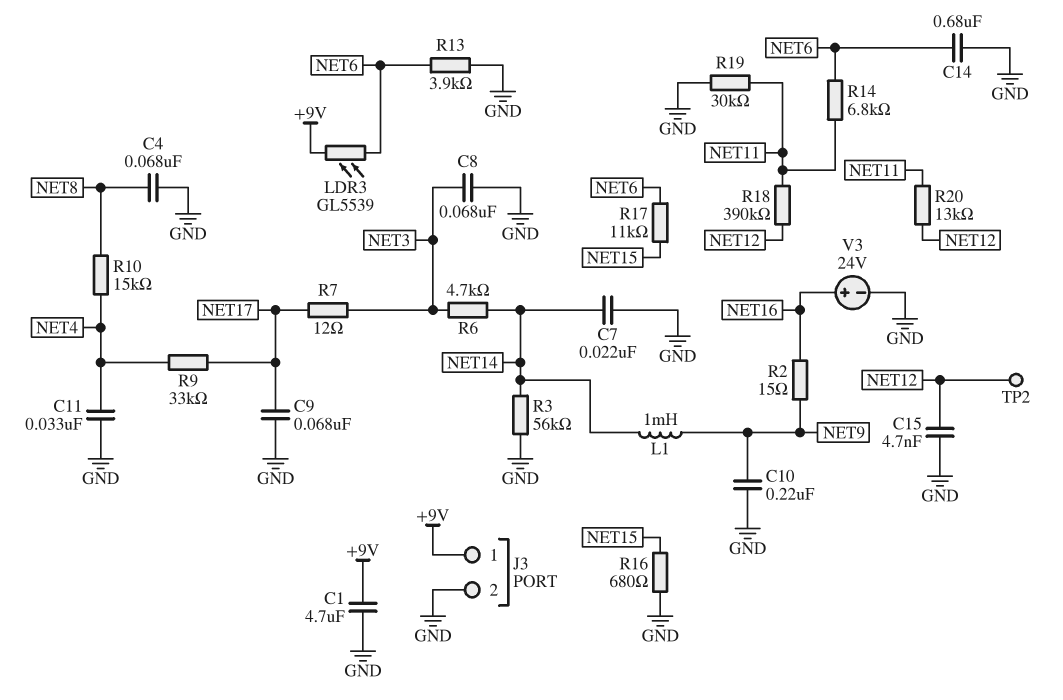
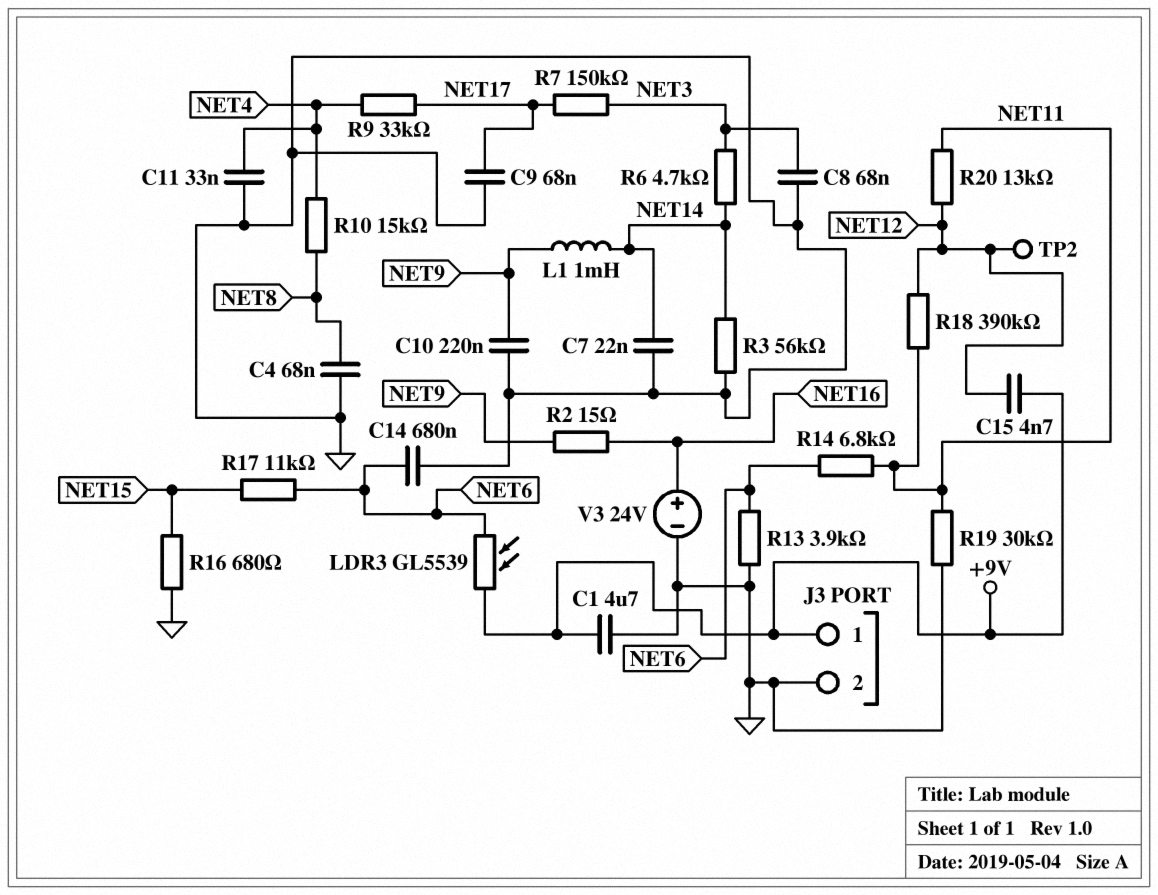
C15: 4.7nF (GND, NET12) -> 4.7nF (+9V, NET12)
R7: 12 (NET3, NET17) -> 150k (NET3, NET17)

